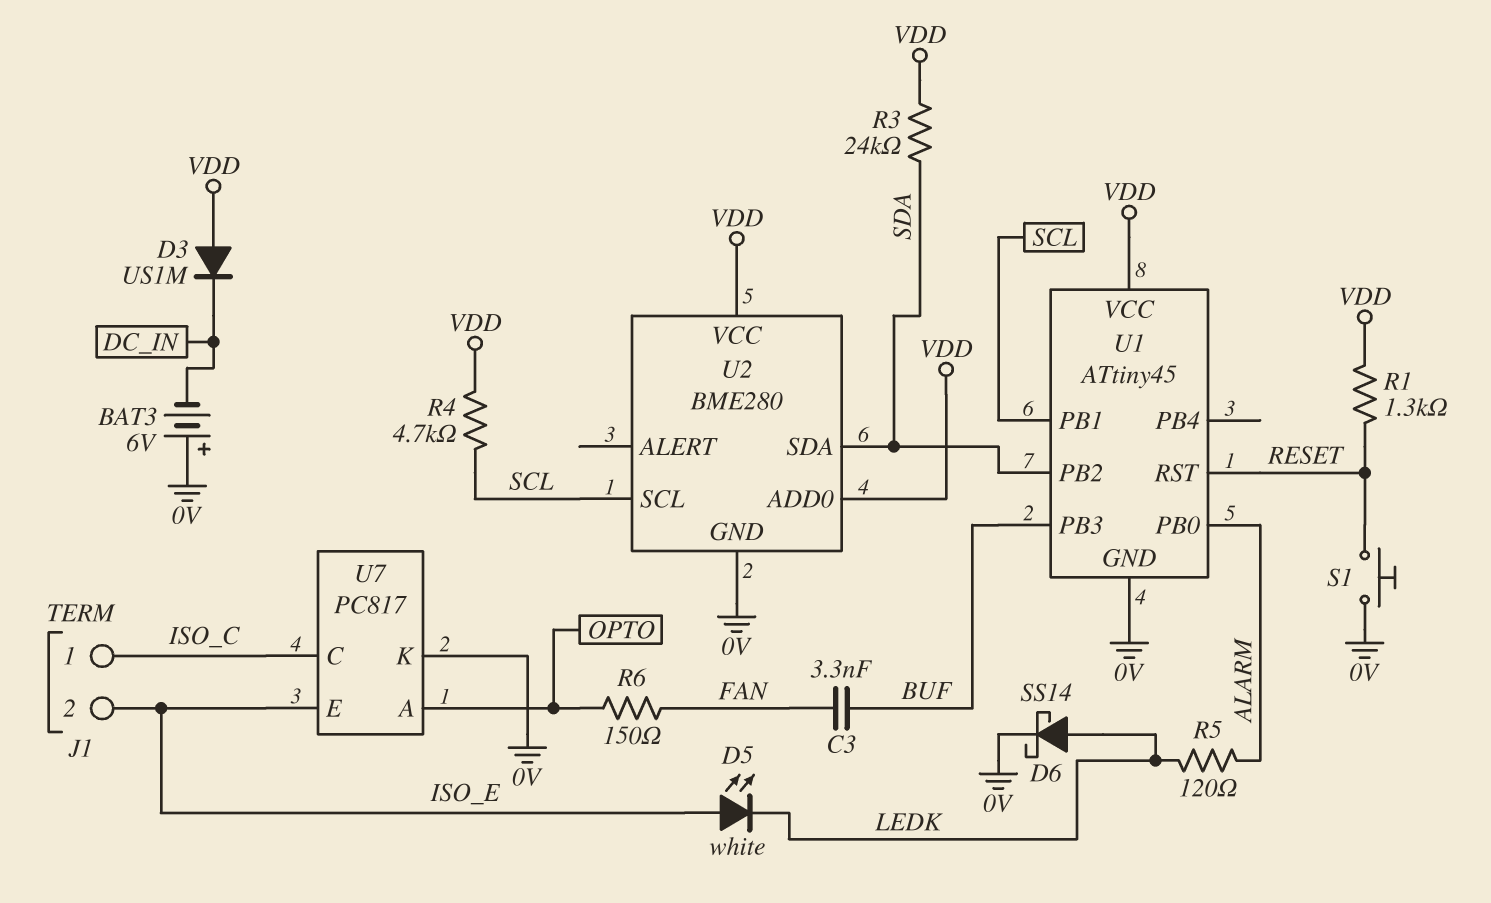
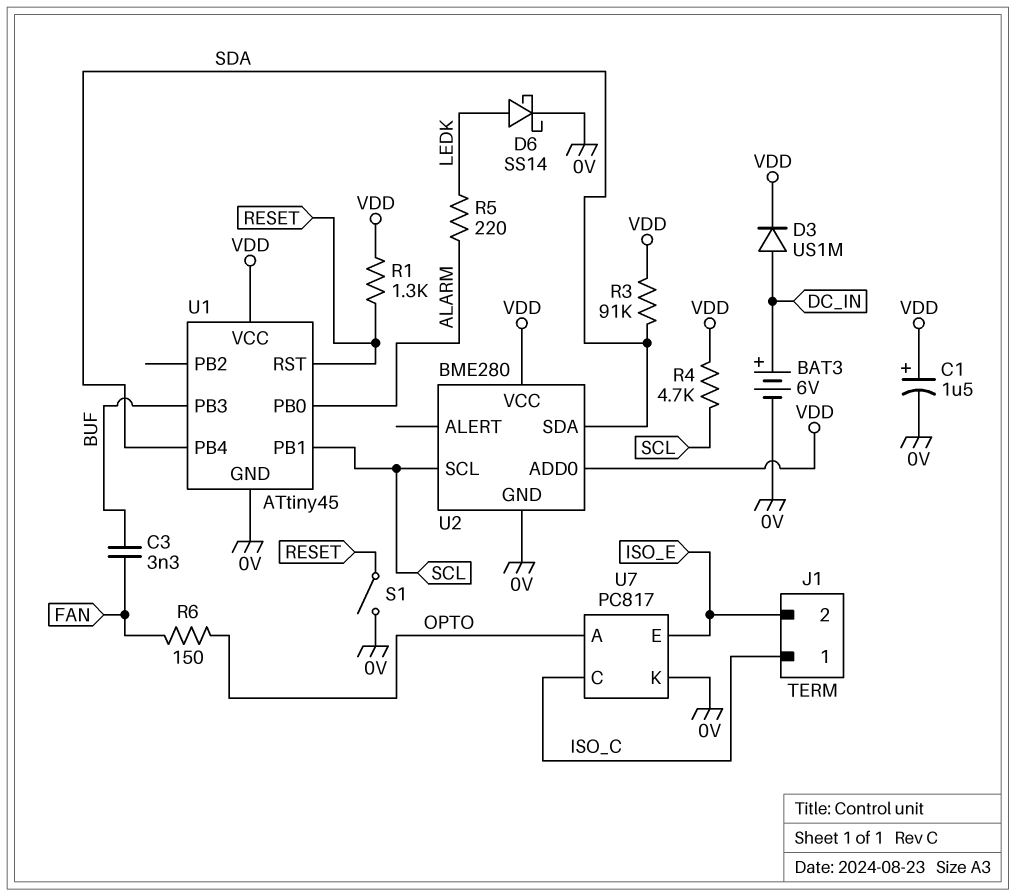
BAT3: 6V (plus 0V, minus DC_IN) -> 6V (plus DC_IN, minus 0V)
C1: none -> 1.5uF (plus VDD, minus 0V)
D3: diode US1M (A VDD, K DC_IN) -> diode US1M (A DC_IN, K VDD)
D5: LED white (A ISO_E, K LEDK) -> none
R3: 24k (SDA, VDD) -> 91k (SDA, VDD)
R5: 120 (ALARM, LEDK) -> 220 (ALARM, LEDK)
S1: button (0V, RESET) -> switch (0V, RESET)
U1 pin PB2: SDA -> none
U1 pin PB4: none -> SDA

